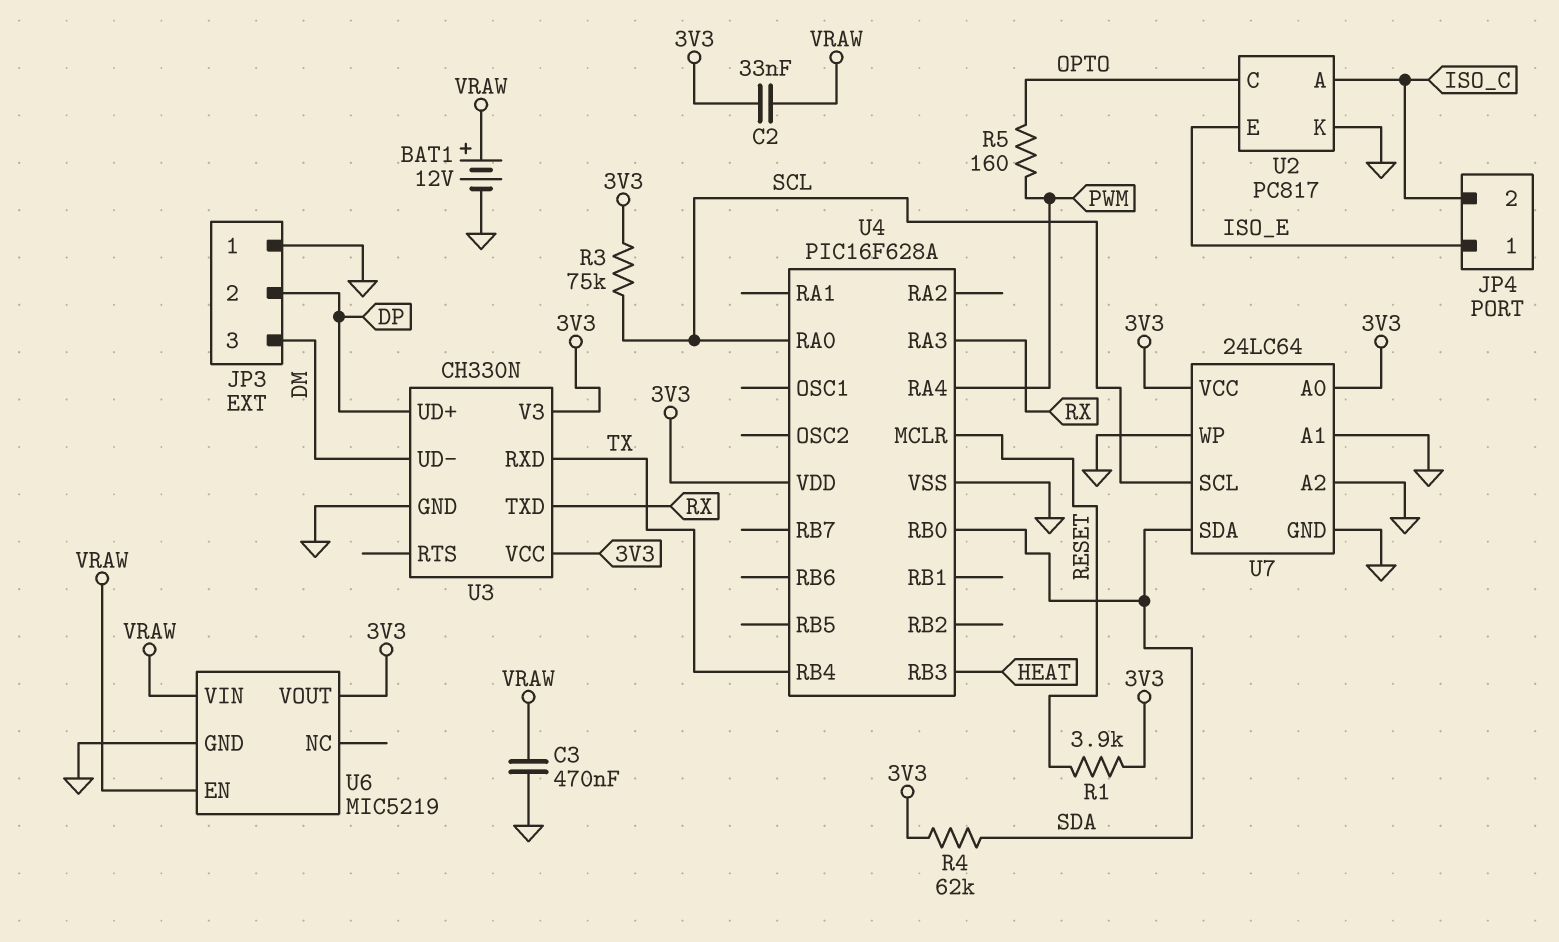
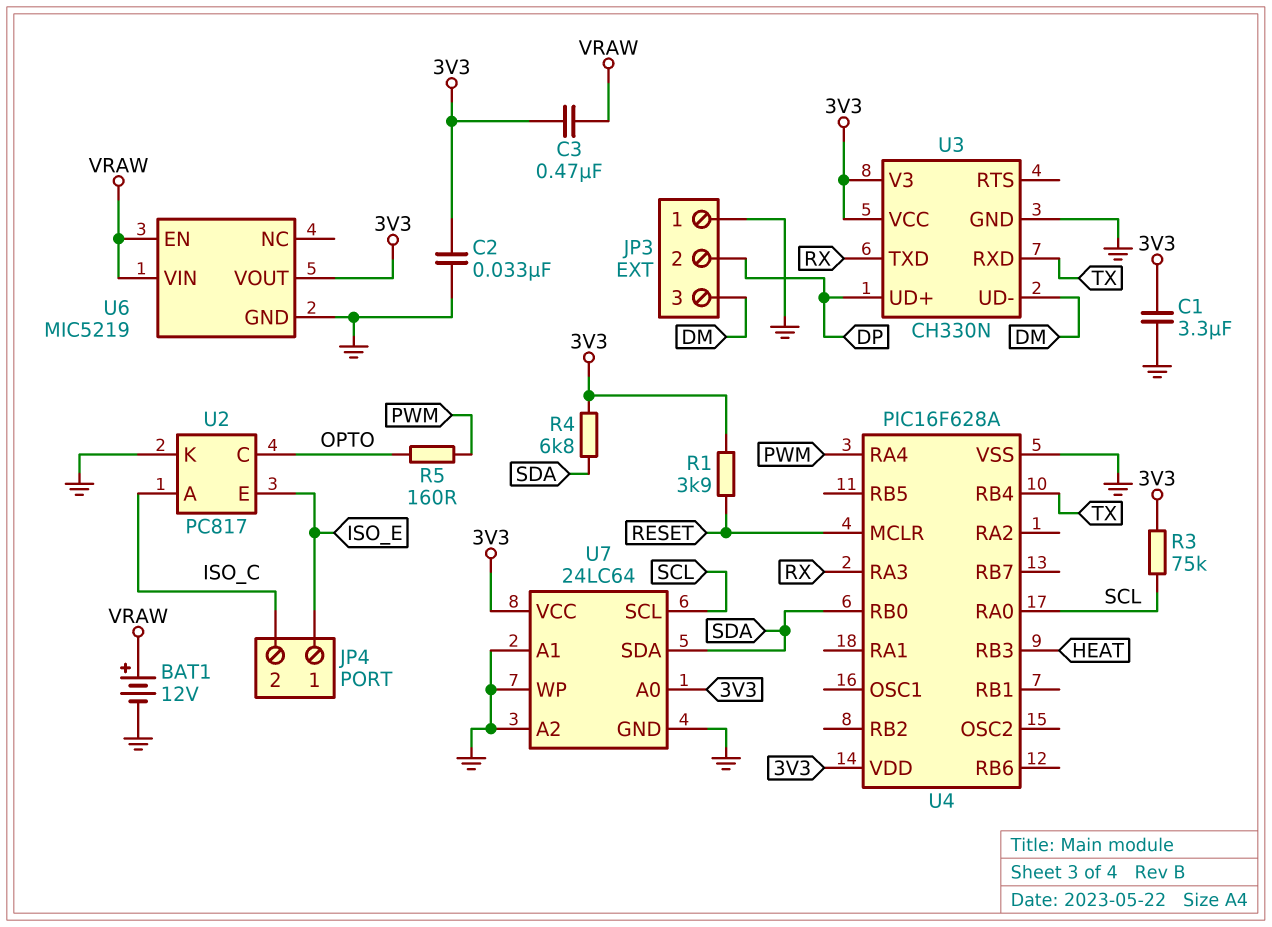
C1: none -> 3.3uF (3V3, GND)
C2: 33nF (3V3, VRAW) -> 33nF (3V3, GND)
C3: 470nF (GND, VRAW) -> 470nF (3V3, VRAW)
R4: 62k (3V3, SDA) -> 6.8k (3V3, SDA)

